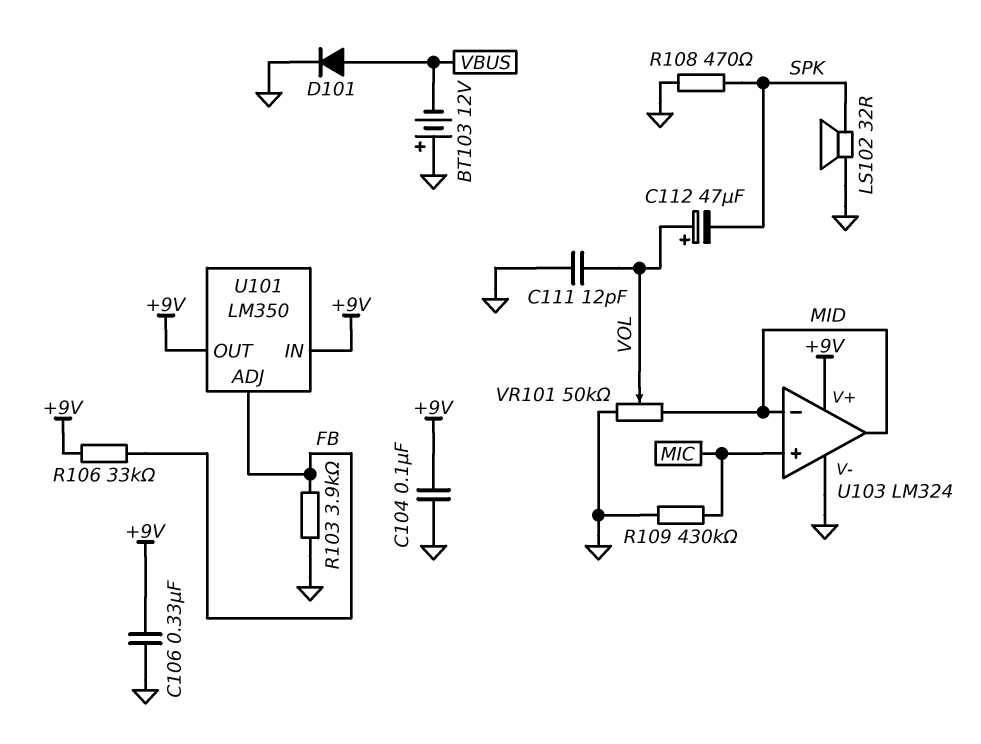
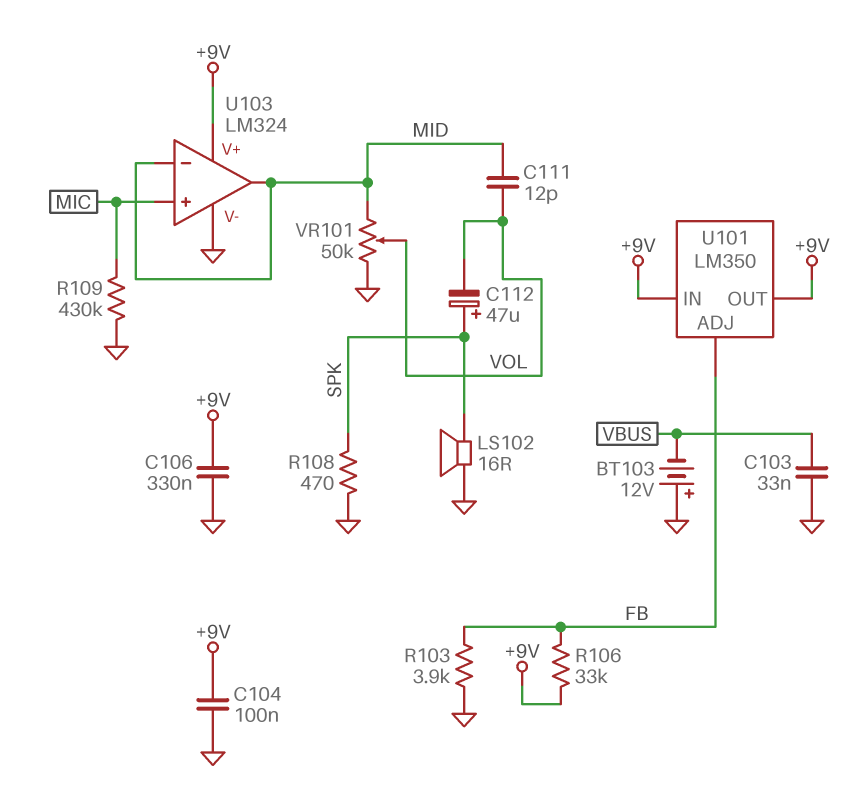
C103: none -> 33nF (GND, VBUS)
C111: 12pF (GND, VOL) -> 12pF (MID, VOL)
C112: 47uF (plus VOL, minus SPK) -> 47uF (plus SPK, minus VOL)
D101: diode (A VBUS, K GND) -> none
LS102: speaker 32R (GND, SPK) -> speaker 16R (GND, SPK)

